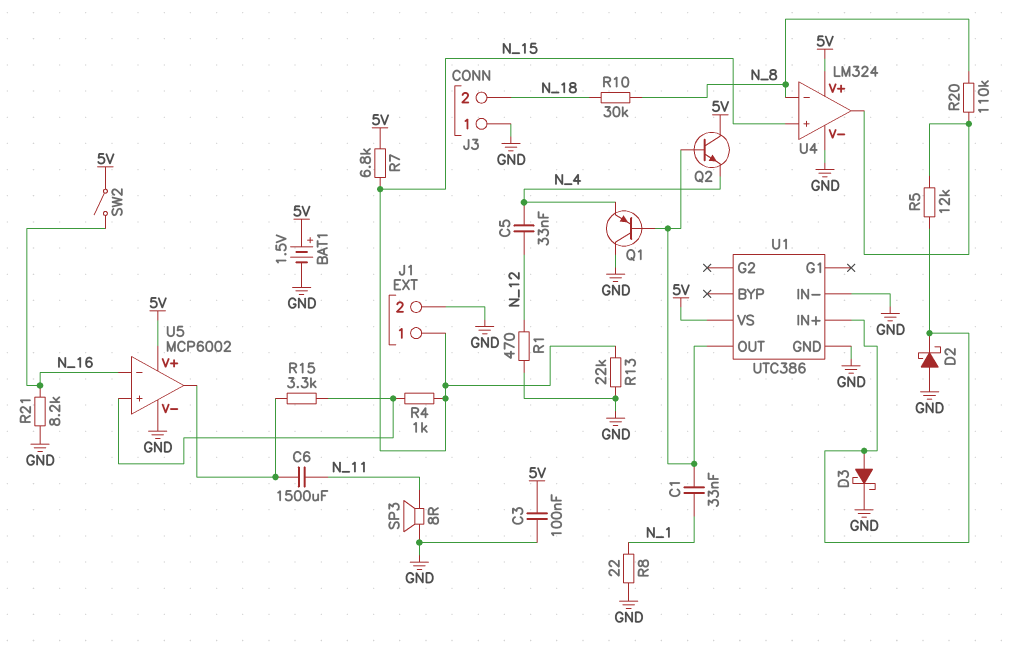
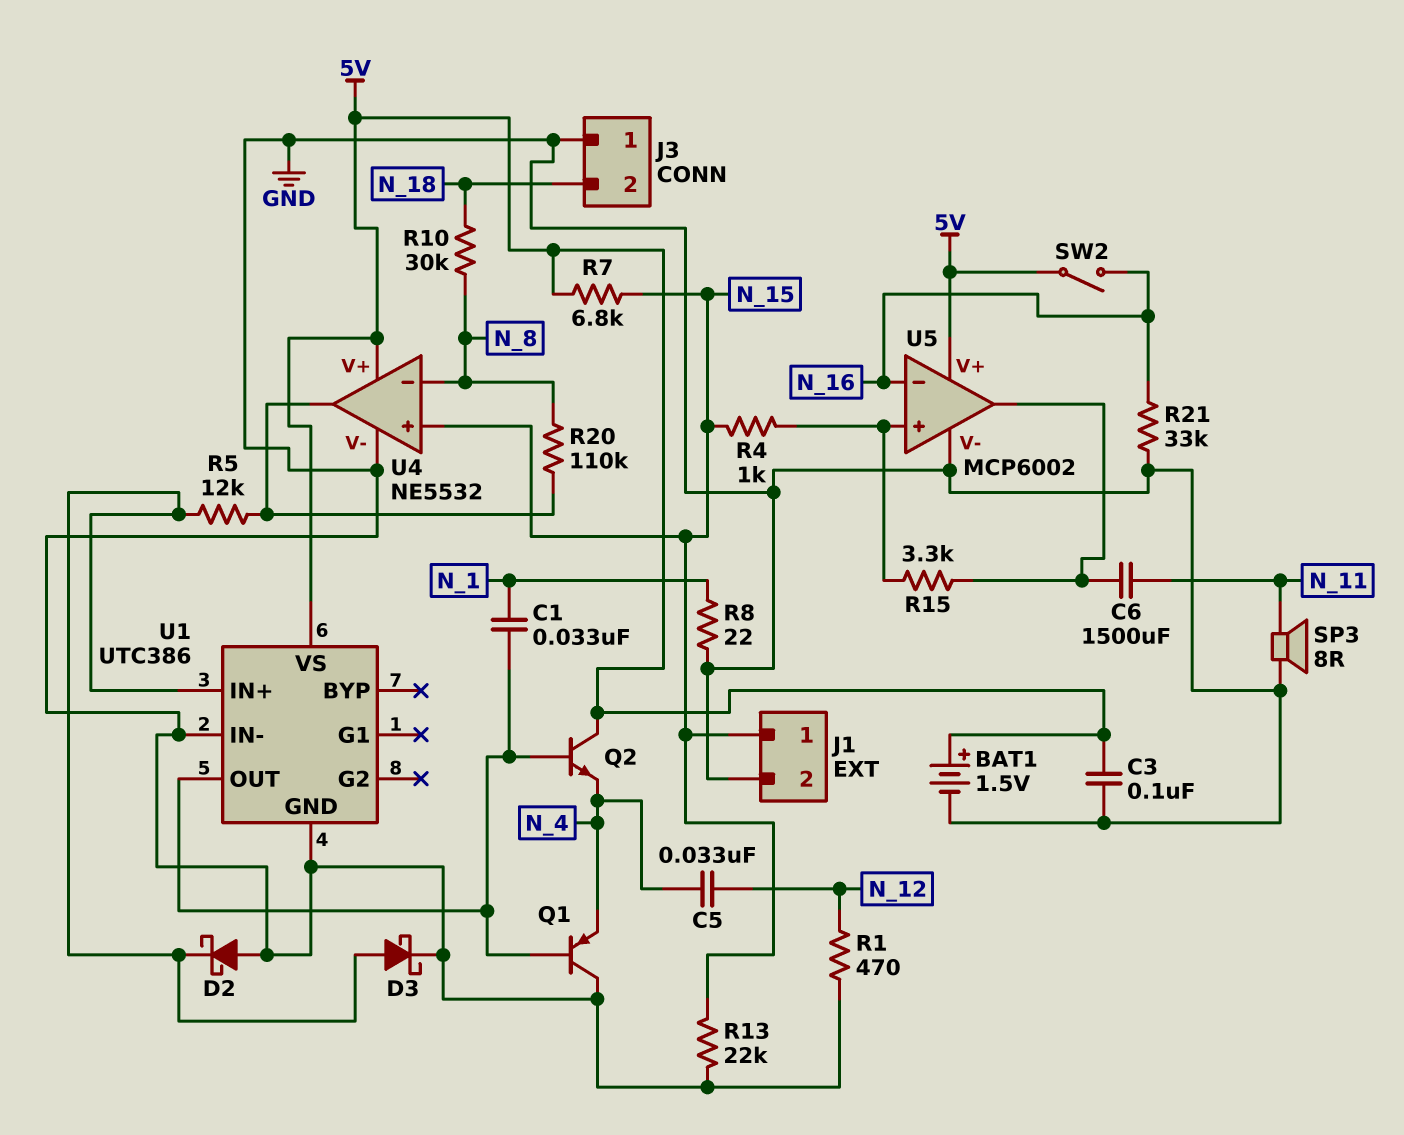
R21: 8.2k (GND, N_16) -> 33k (GND, N_16)
U4: LM324 -> NE5532

